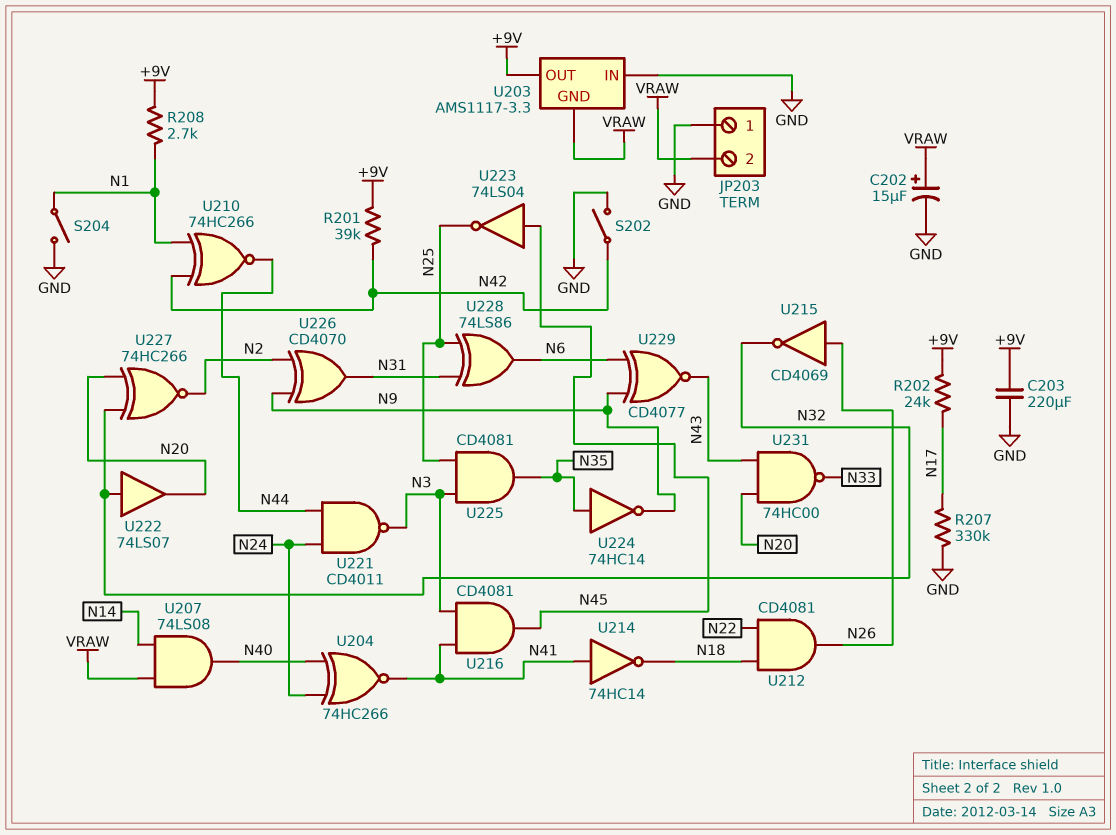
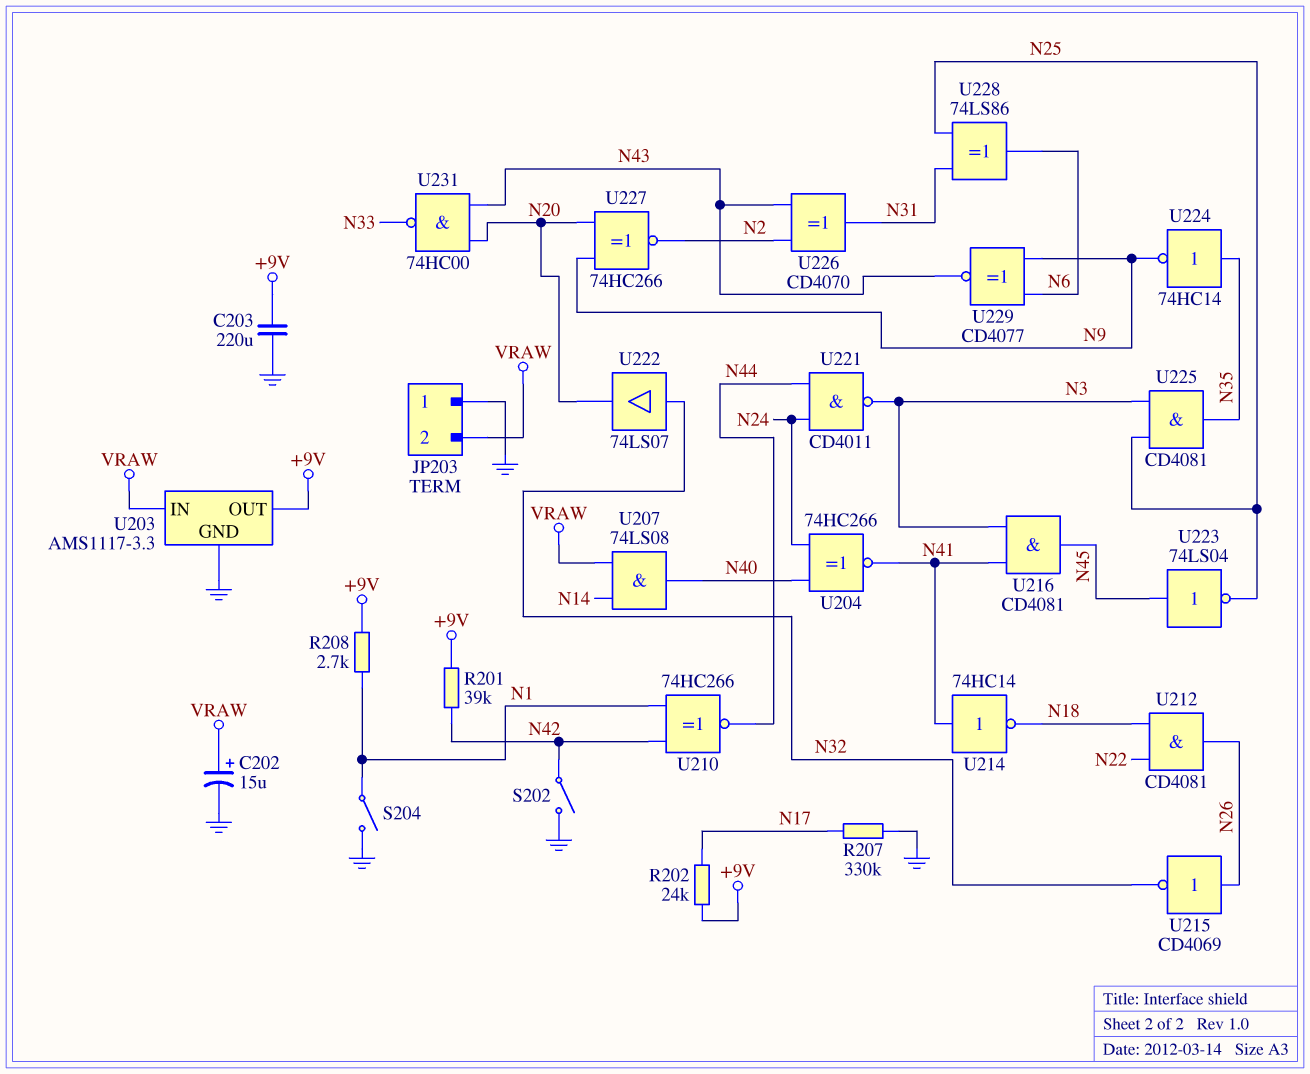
U203 pin GND: VRAW -> GND
U203 pin IN: GND -> VRAW
U226: XOR CD4070 (in N2, in N9, out N31) -> XOR CD4070 (in N2, in N43, out N31)
U227: XNOR 74HC266 (in N20, in N32, out N2) -> XNOR 74HC266 (in N9, in N20, out N2)

